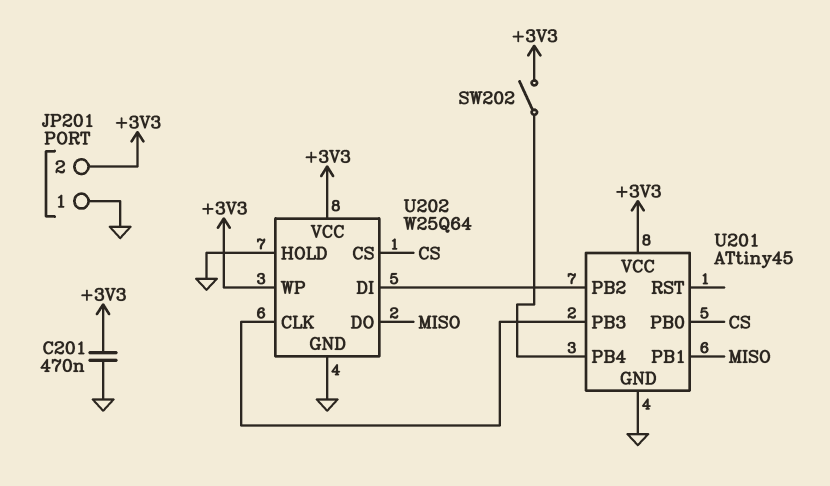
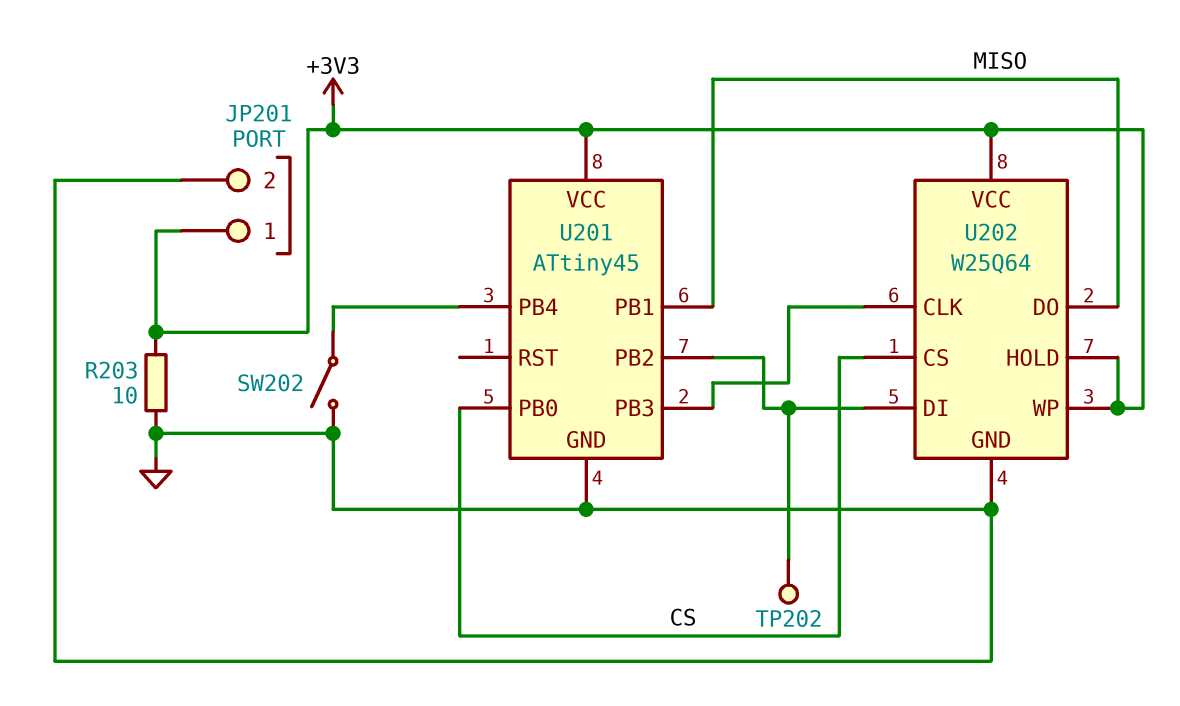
C201: 470nF (+3V3, GND) -> none
JP201 pin 1: GND -> +3V3
JP201 pin 2: +3V3 -> GND
R203: none -> 10 (+3V3, GND)
SW202: switch (+3V3, U201/PB4) -> switch (GND, U201/PB4)
TP202: none -> test point (U201/PB2)
U202 pin HOLD: GND -> +3V3

